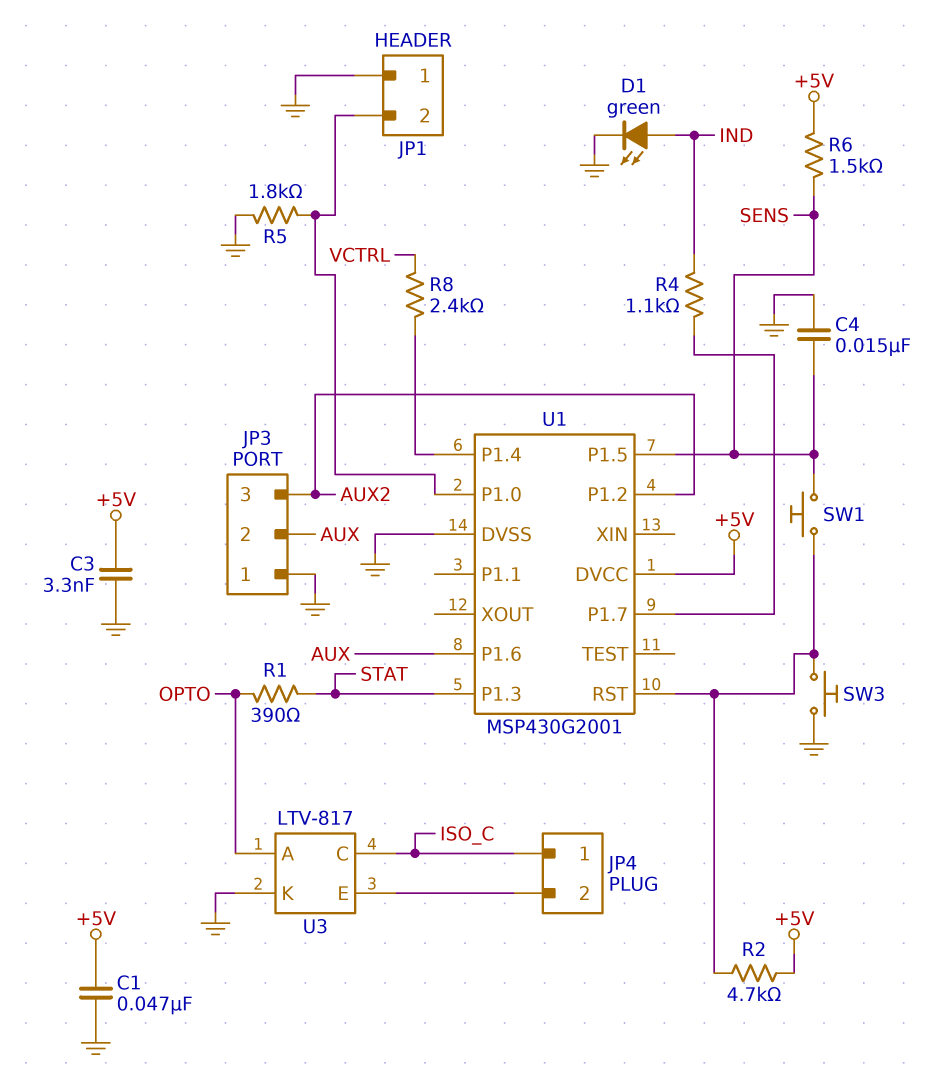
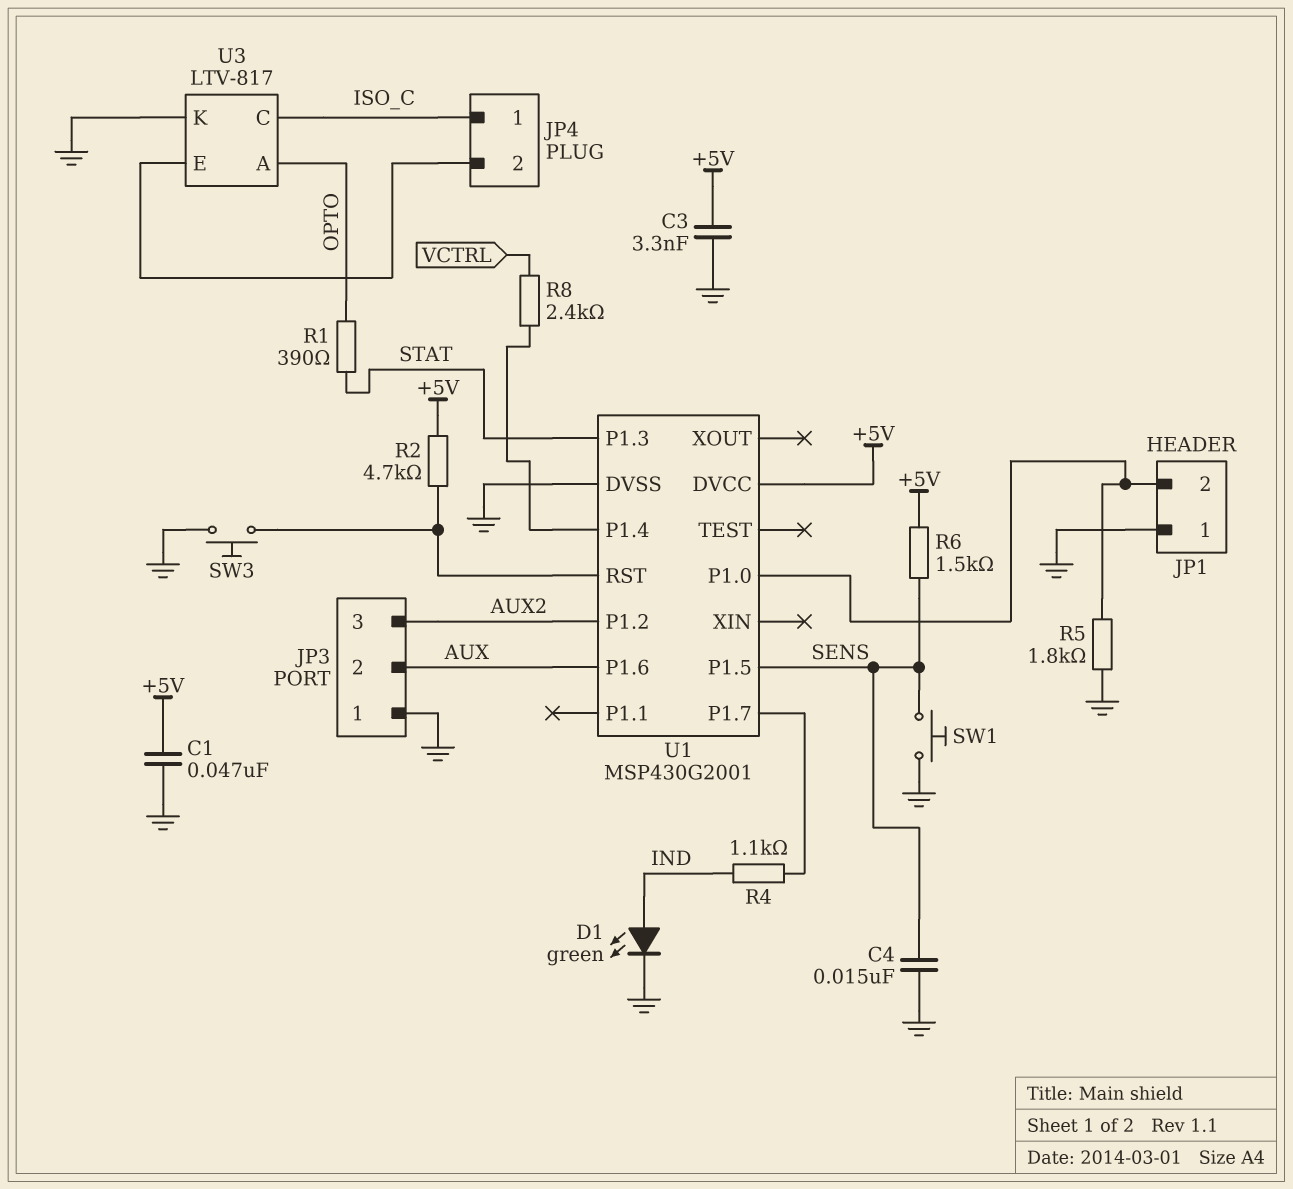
SW1: button (SENS, U1/RST) -> button (GND, SENS)

